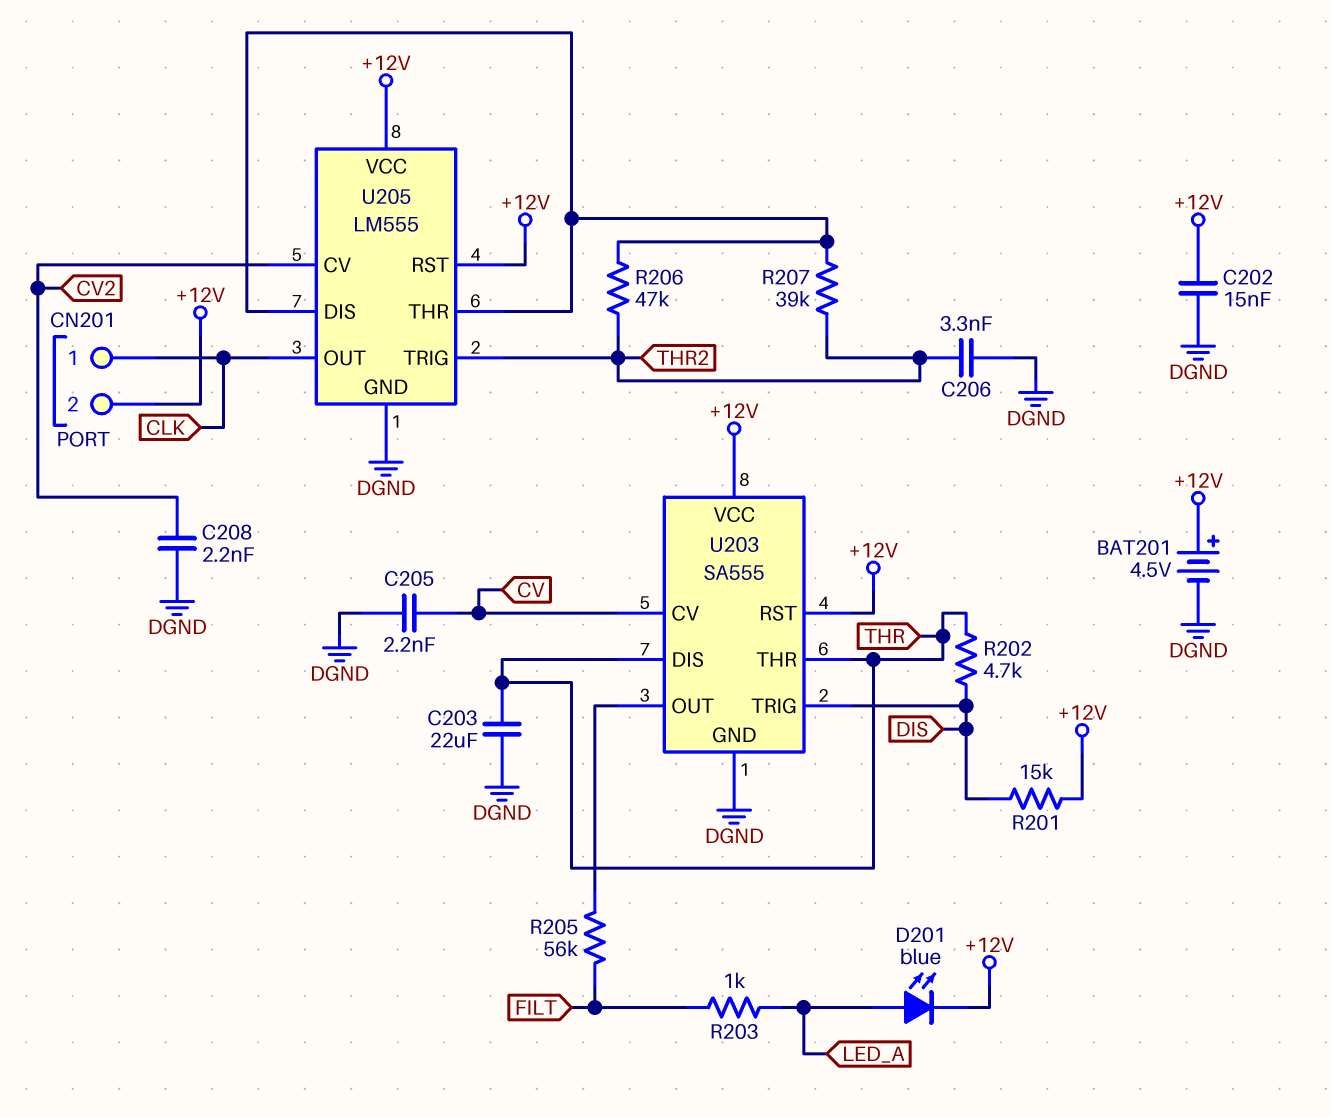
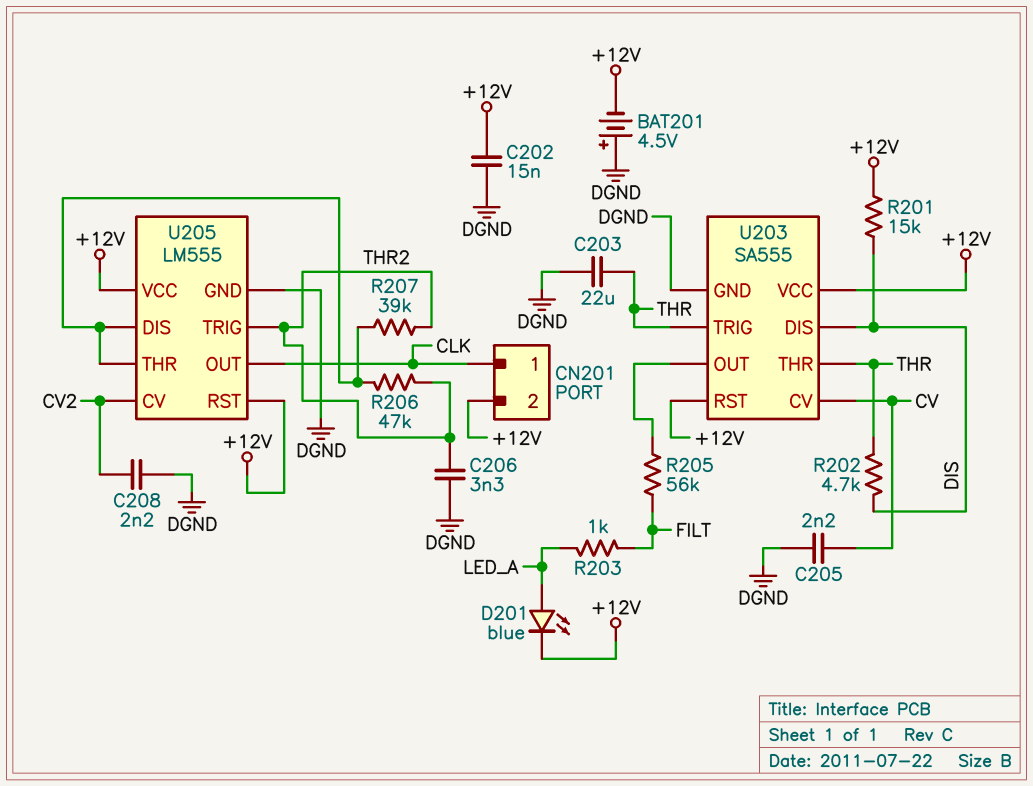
BAT201: 4.5V (plus +12V, minus DGND) -> 4.5V (plus DGND, minus +12V)
U203 pin DIS: THR -> DIS
U203 pin TRIG: DIS -> THR

